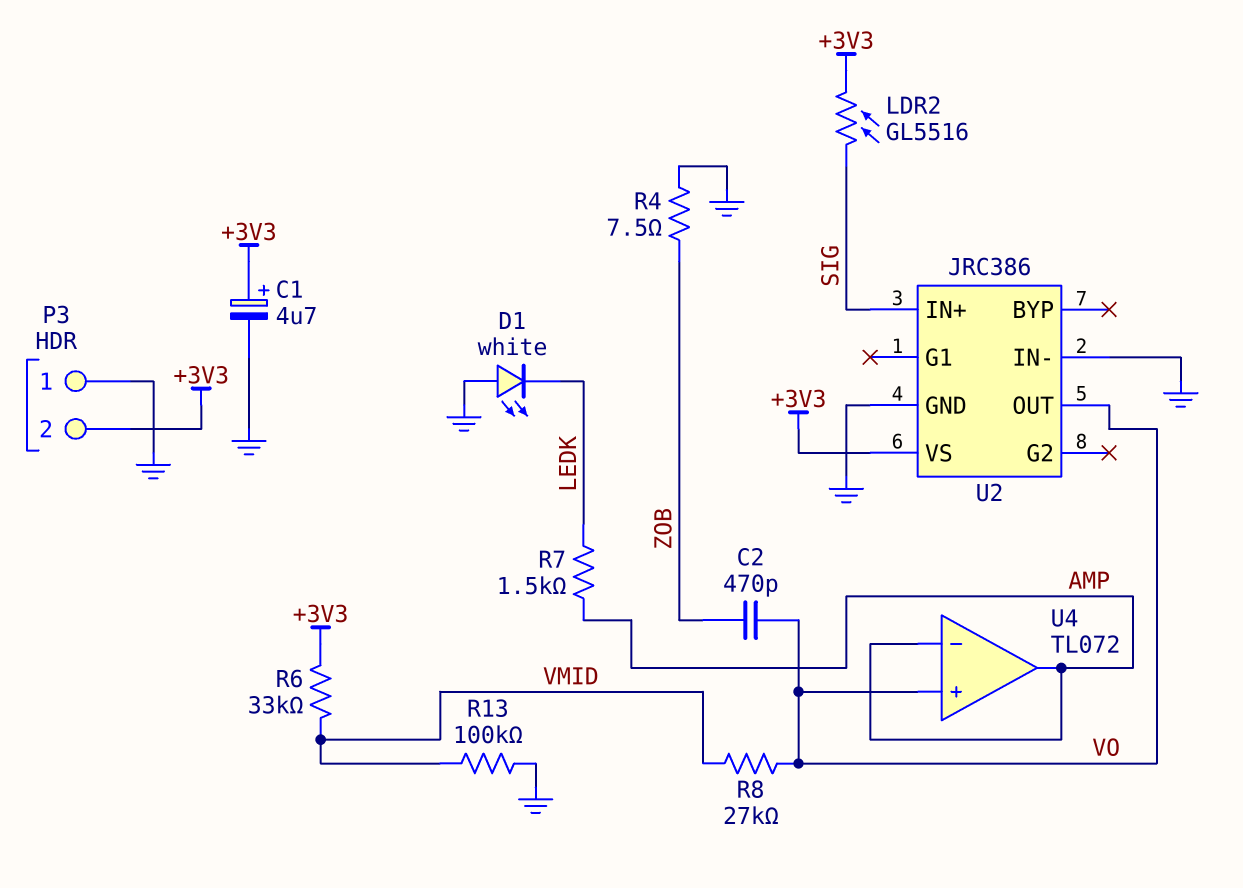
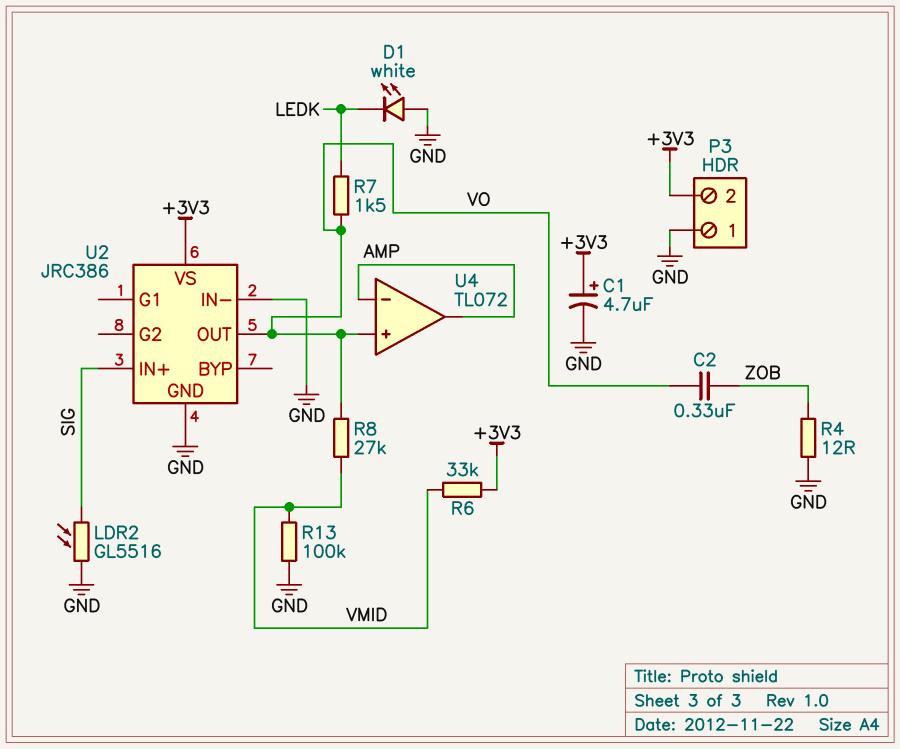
C2: 470pF (VO, ZOB) -> 330nF (VO, ZOB)
LDR2: GL5516 (+3V3, SIG) -> GL5516 (GND, SIG)
R4: 7.5 (GND, ZOB) -> 12 (GND, ZOB)
R7: 1.5k (AMP, LEDK) -> 1.5k (LEDK, VO)

